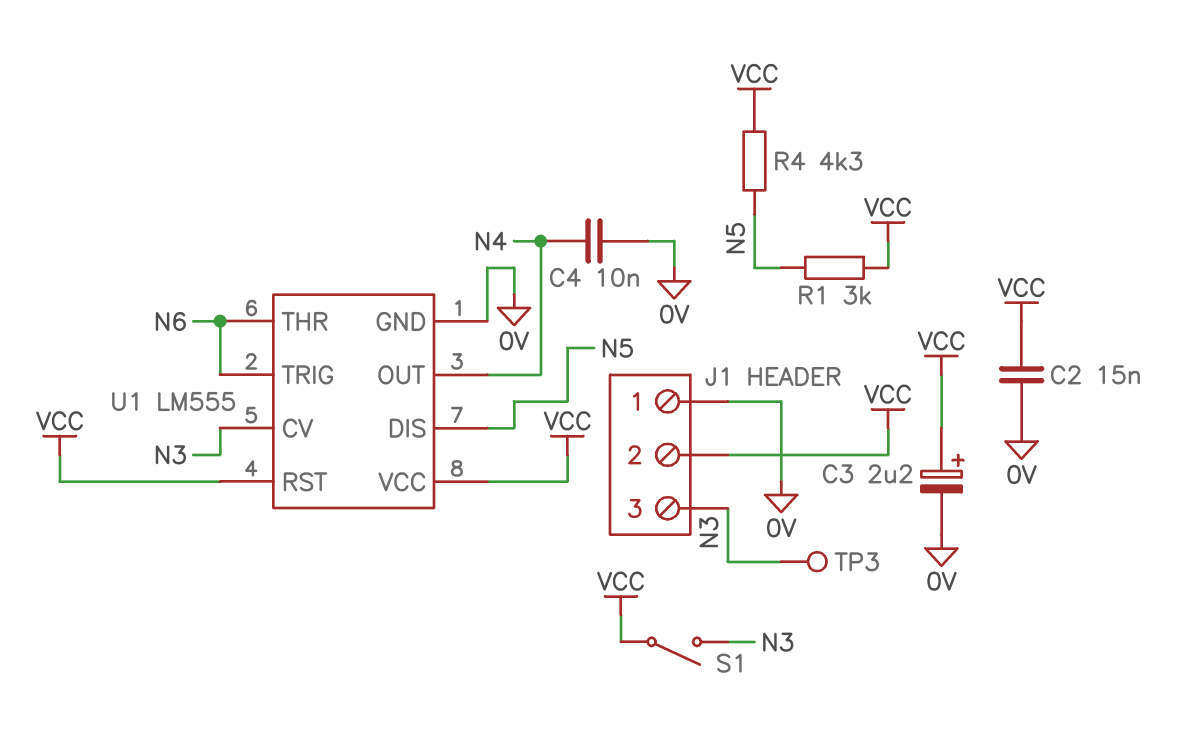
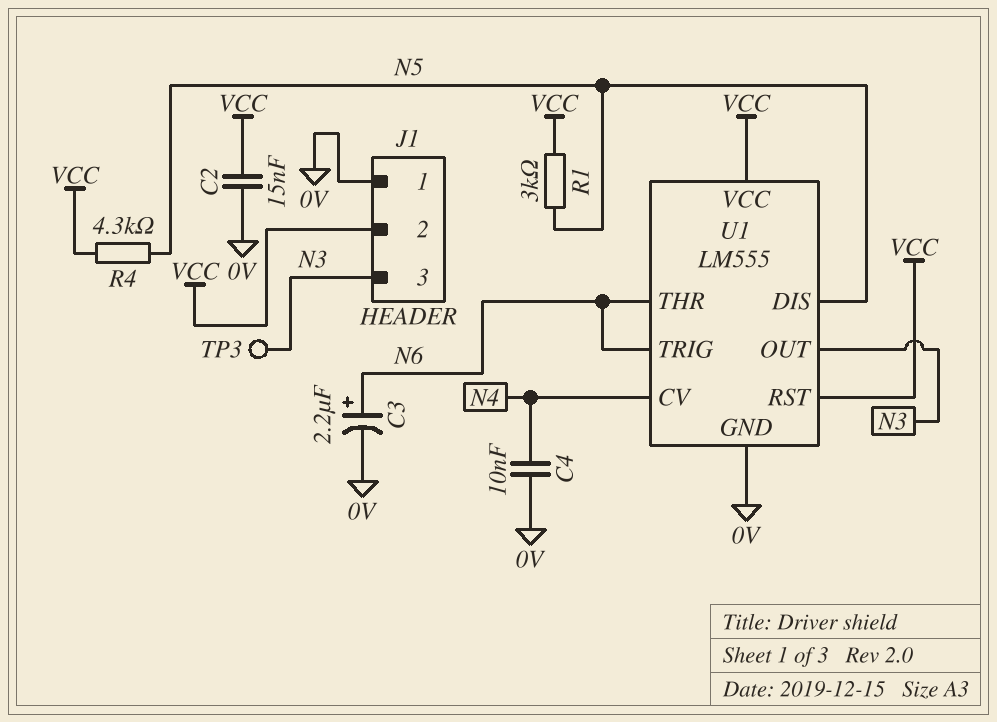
C3: 2.2uF (plus VCC, minus 0V) -> 2.2uF (plus N6, minus 0V)
S1: switch (N3, VCC) -> none
U1 pin CV: N3 -> N4
U1 pin OUT: N4 -> N3

